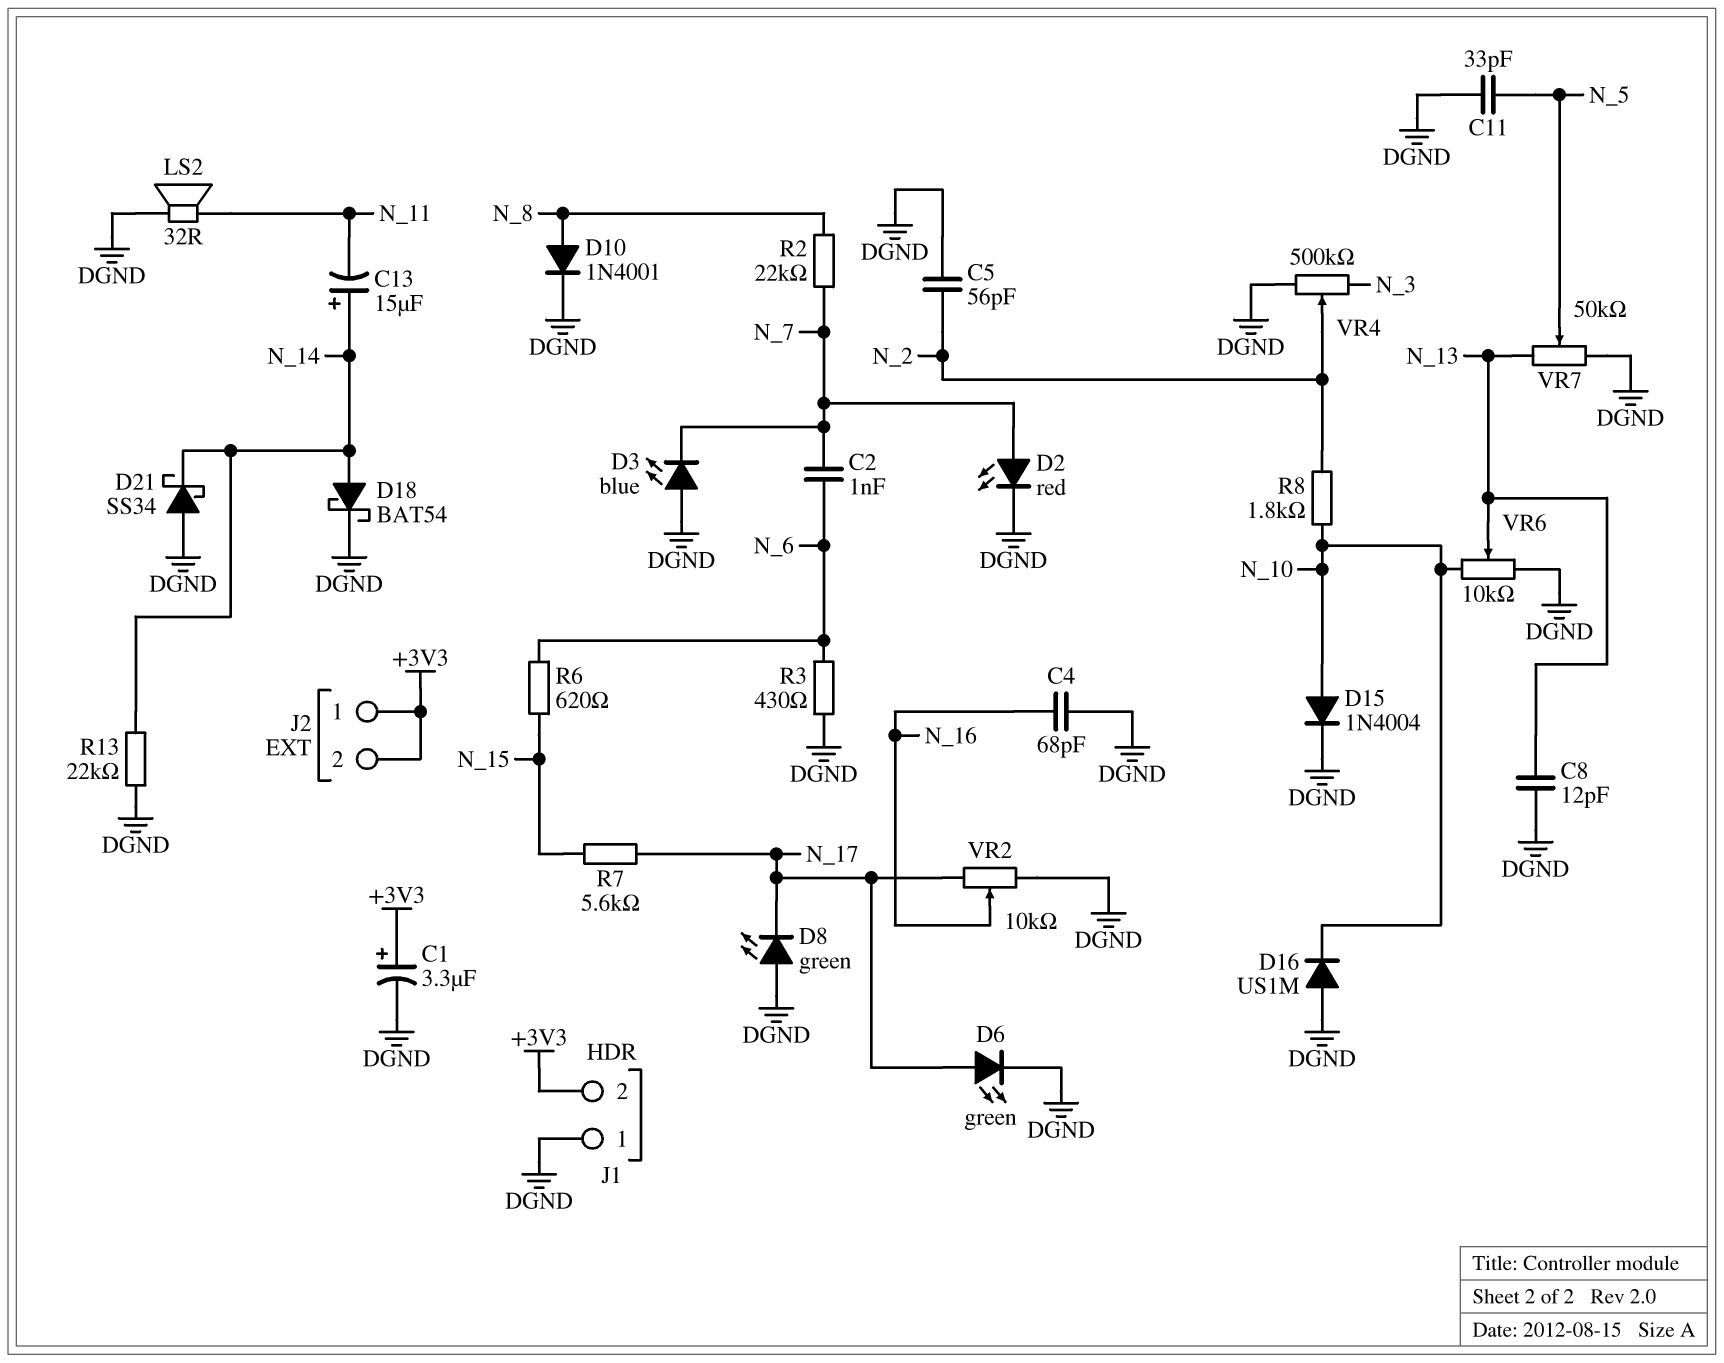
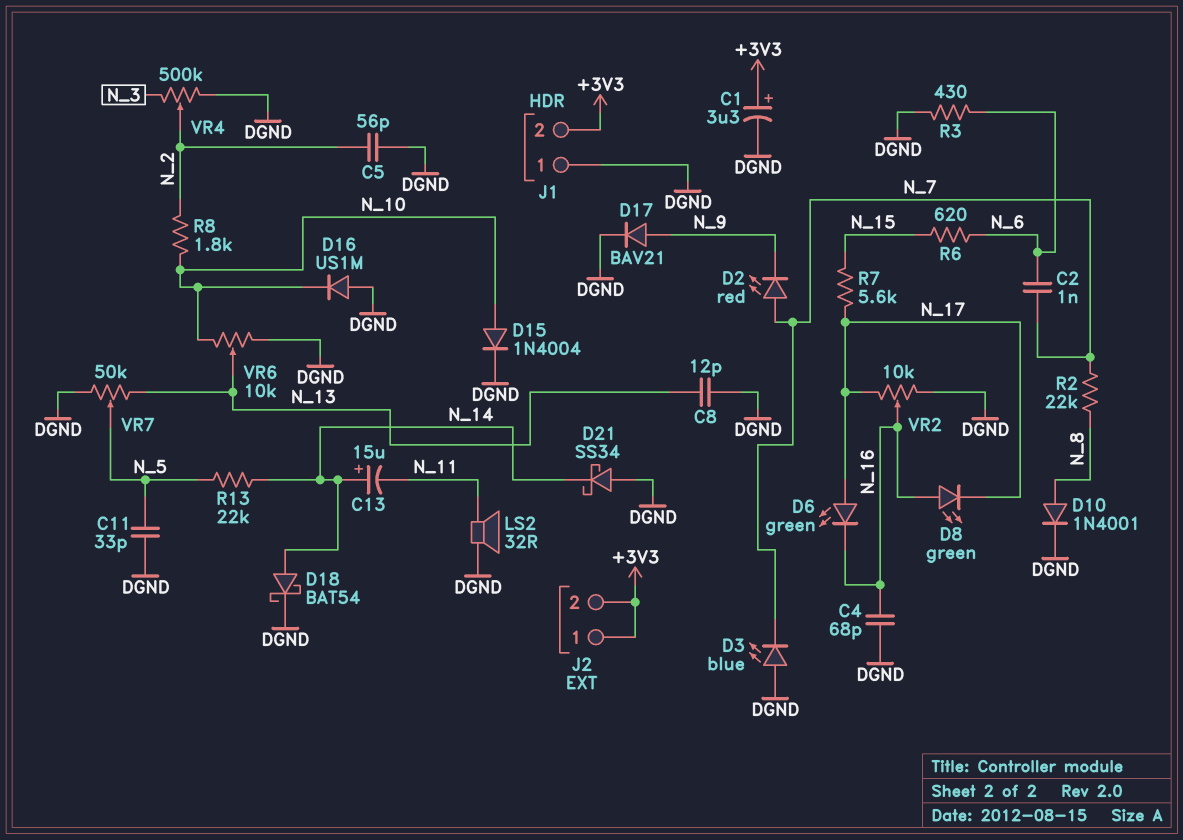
D2: LED red (A N_7, K DGND) -> LED red (A N_7, K N_9)
D6: LED green (A N_17, K DGND) -> LED green (A N_17, K N_16)
D8: LED green (A DGND, K N_17) -> LED green (A N_16, K N_17)
D17: none -> diode BAV21 (A N_9, K DGND)
R13: 22k (DGND, N_14) -> 22k (N_5, N_14)

